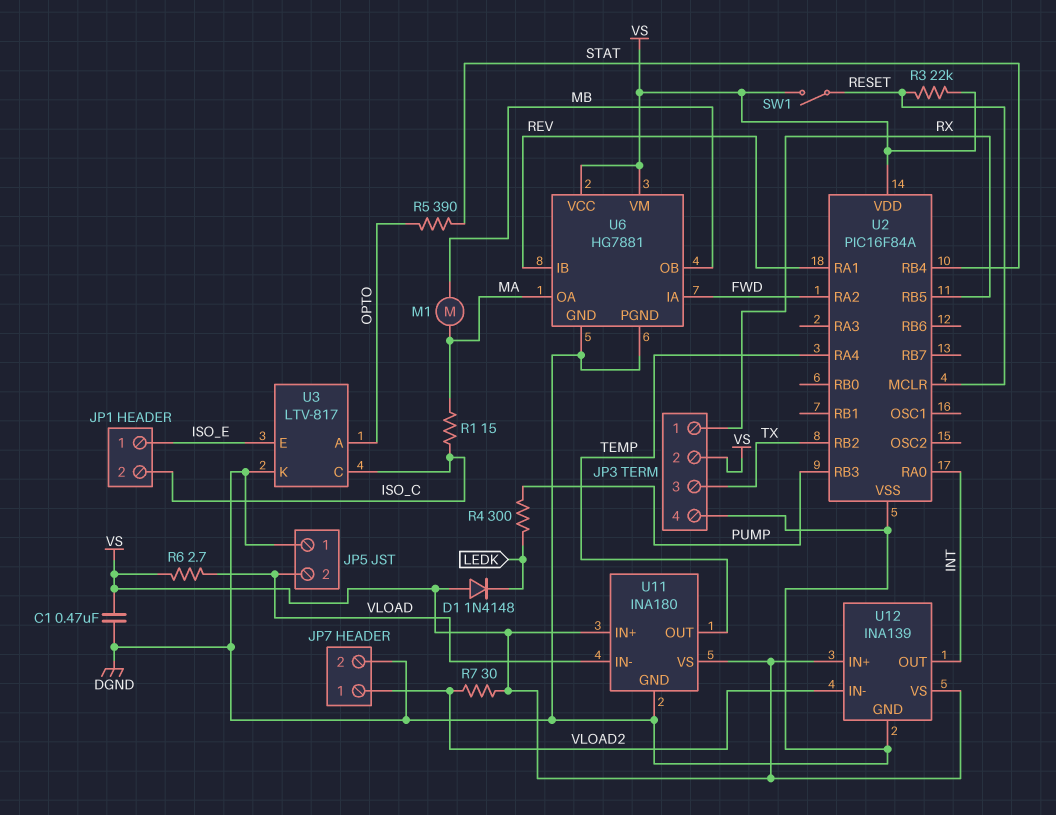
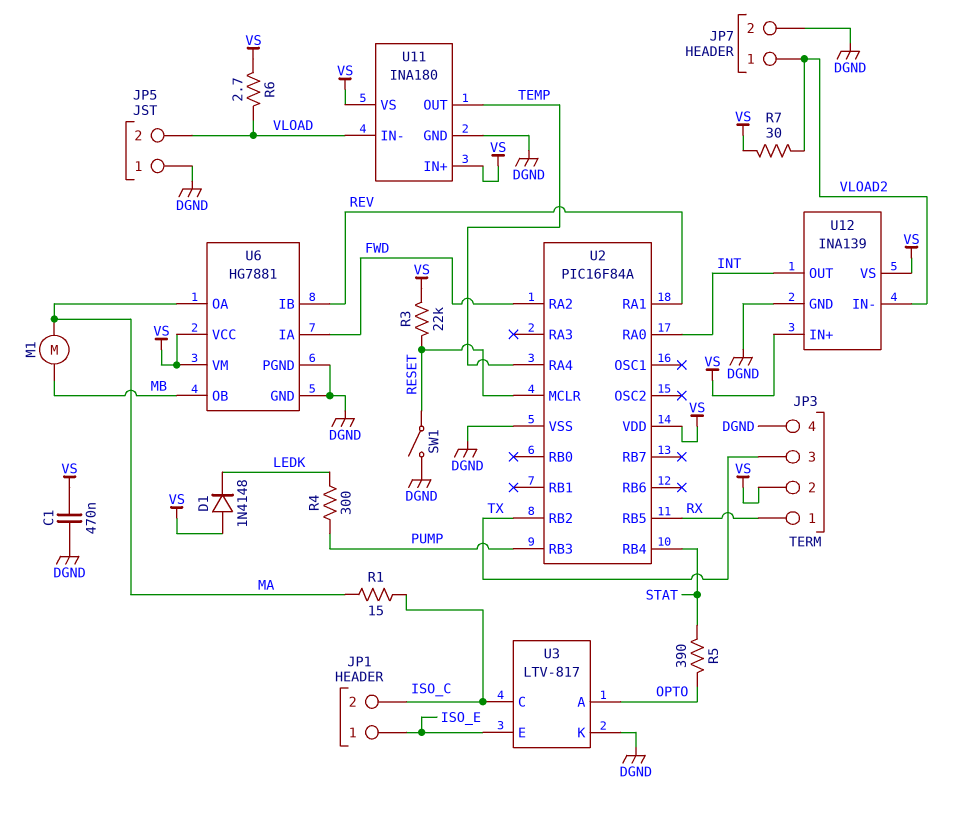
SW1: switch (RESET, VS) -> switch (DGND, RESET)

